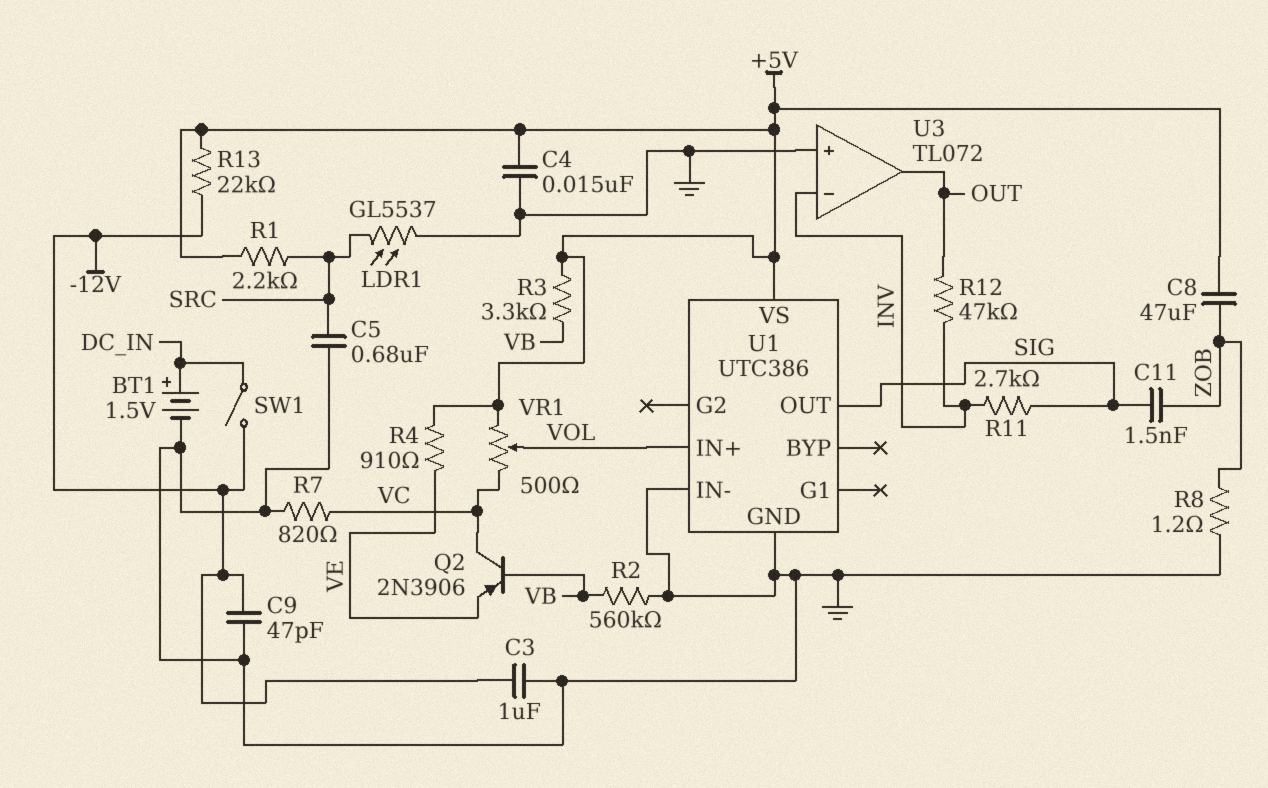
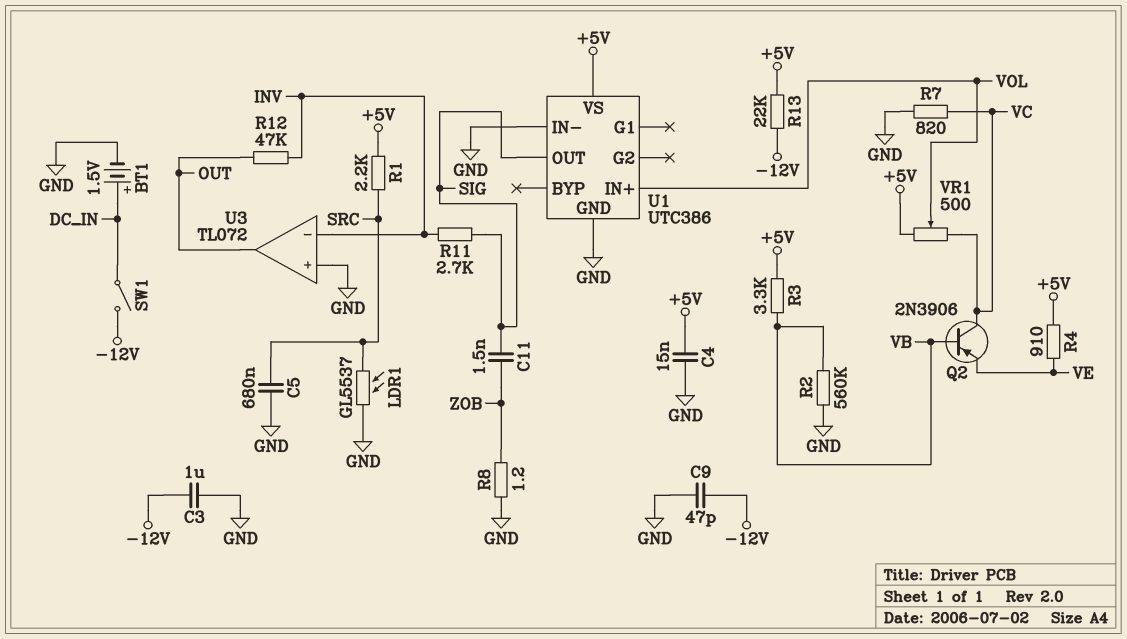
C8: 47uF (+5V, ZOB) -> none

